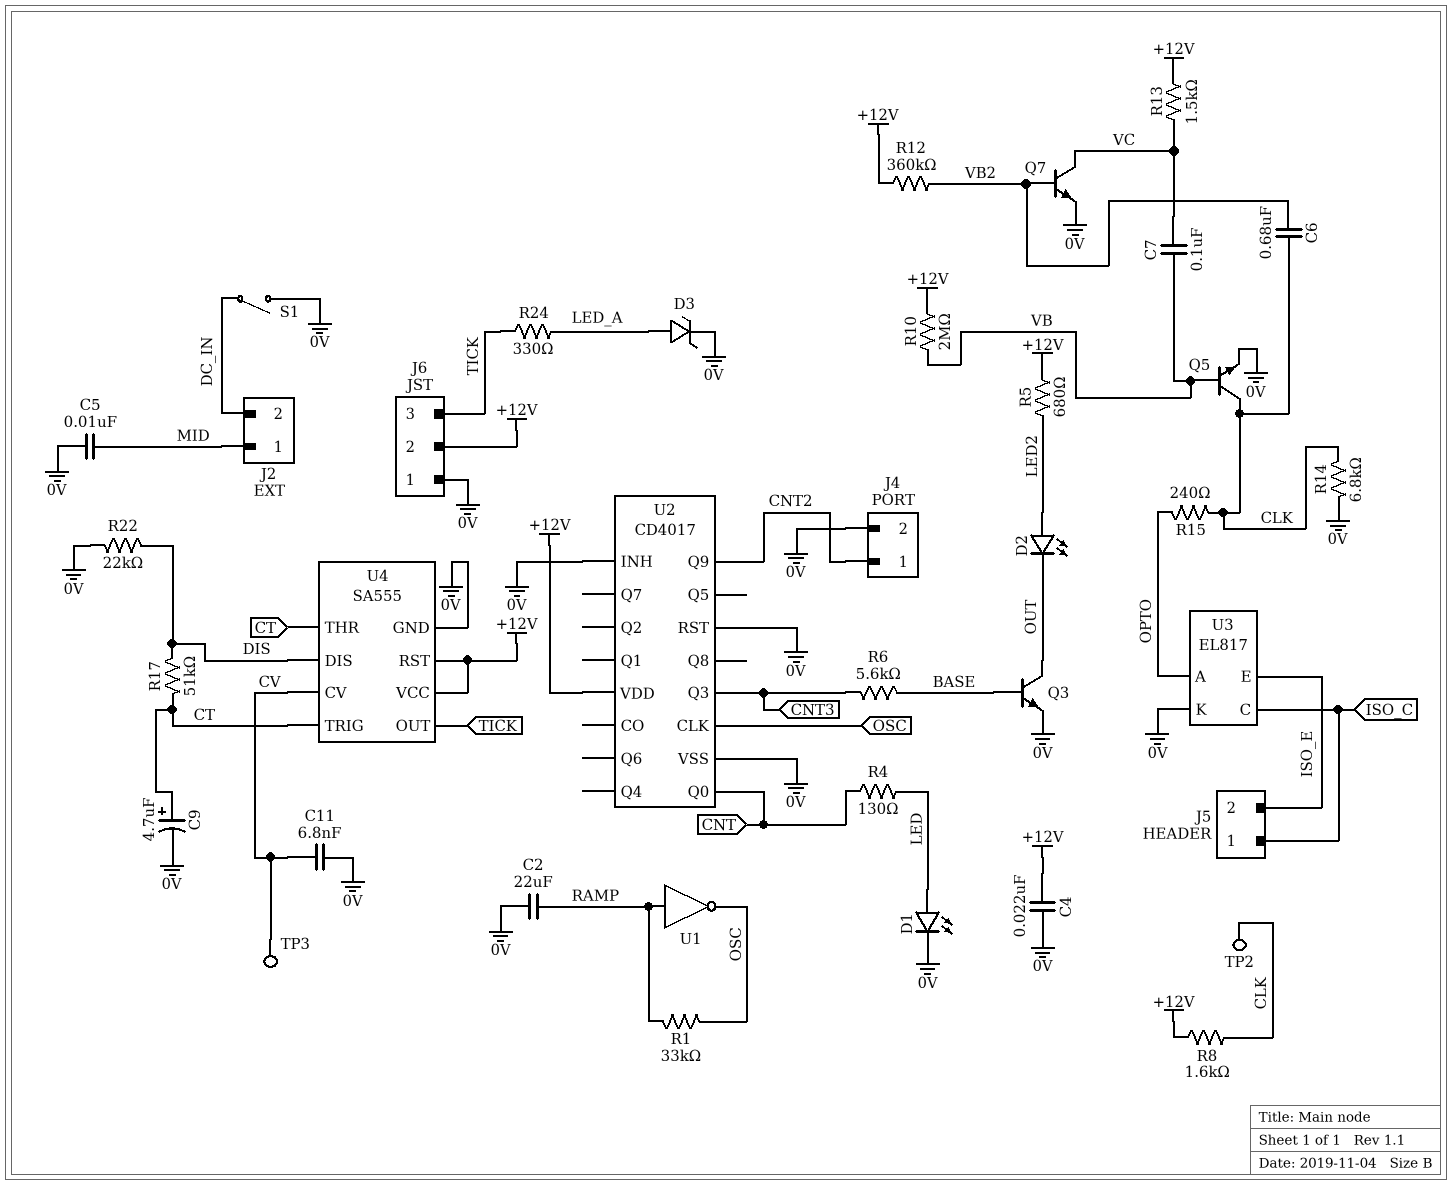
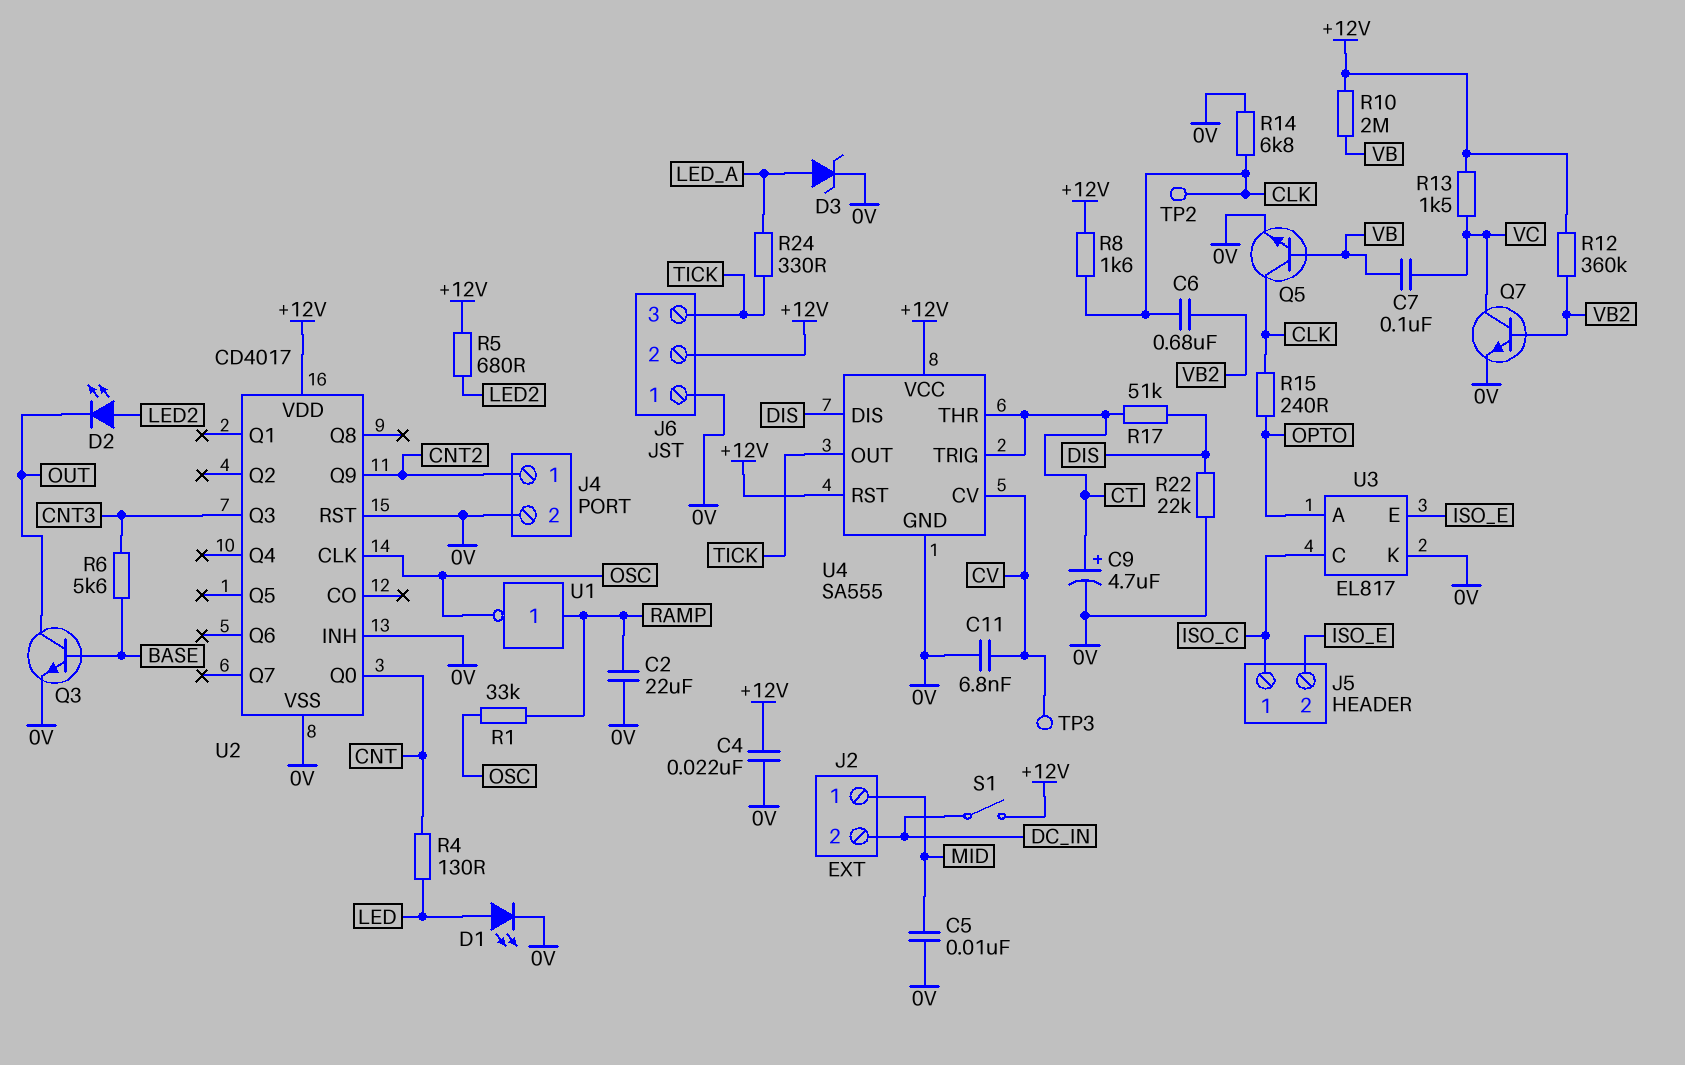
S1: switch (0V, DC_IN) -> switch (+12V, DC_IN)

